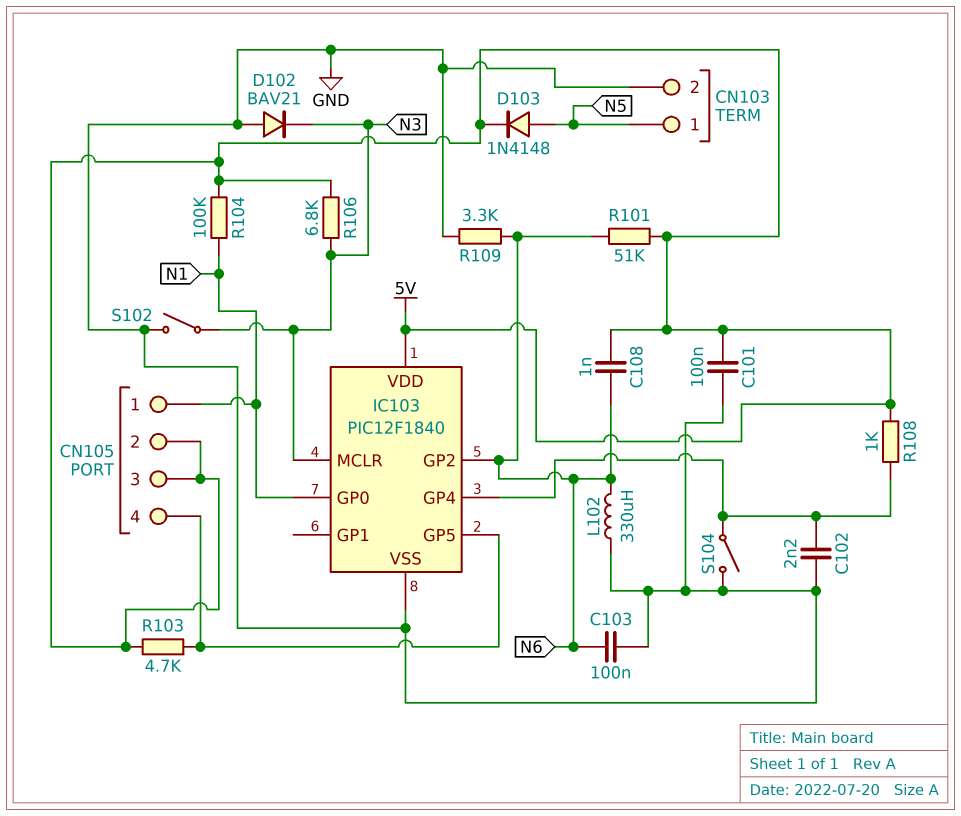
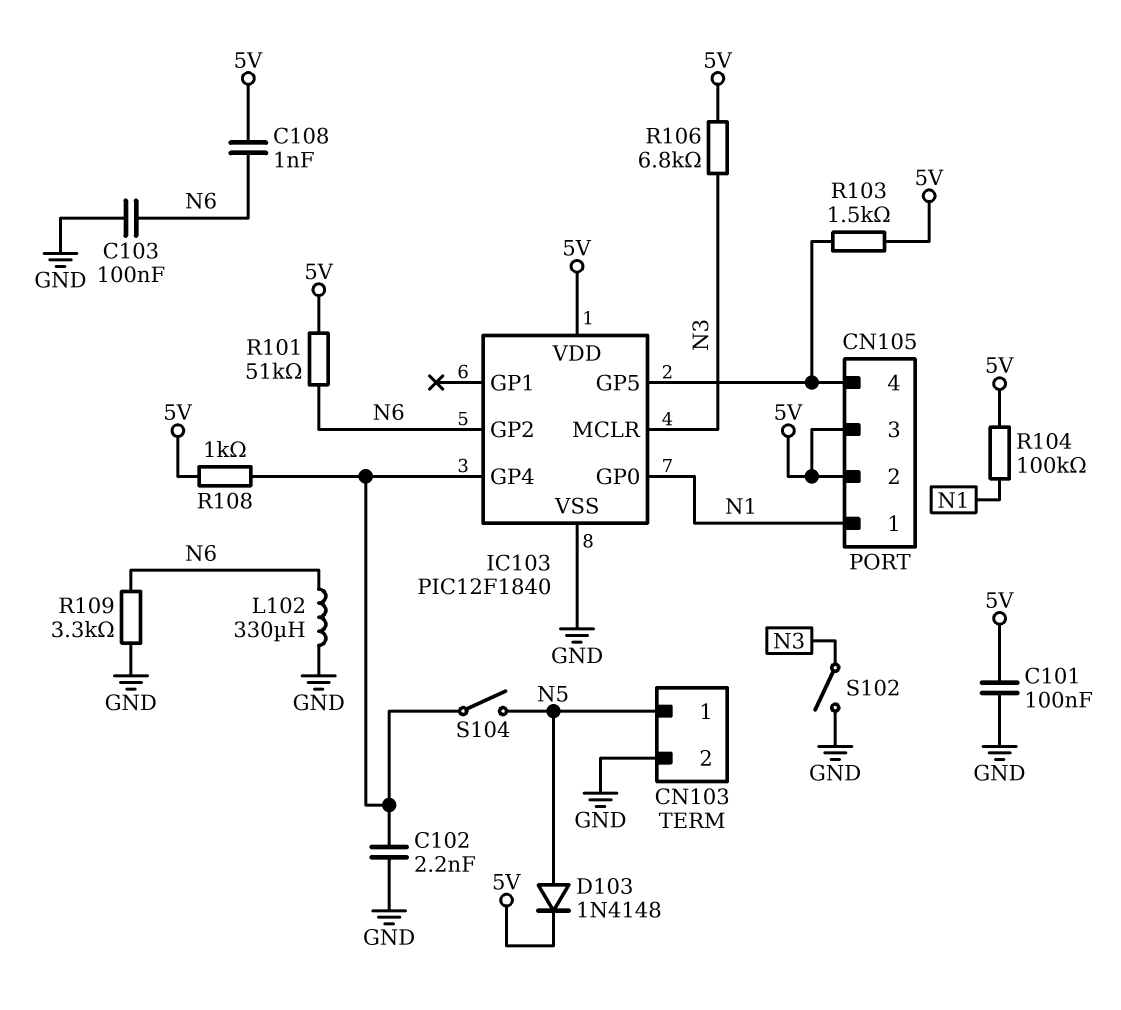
D102: diode BAV21 (A GND, K N3) -> none
R103: 4.7k (5V, CN105/4) -> 1.5k (5V, CN105/4)
S104: switch (GND, IC103/GP4) -> switch (IC103/GP4, N5)

